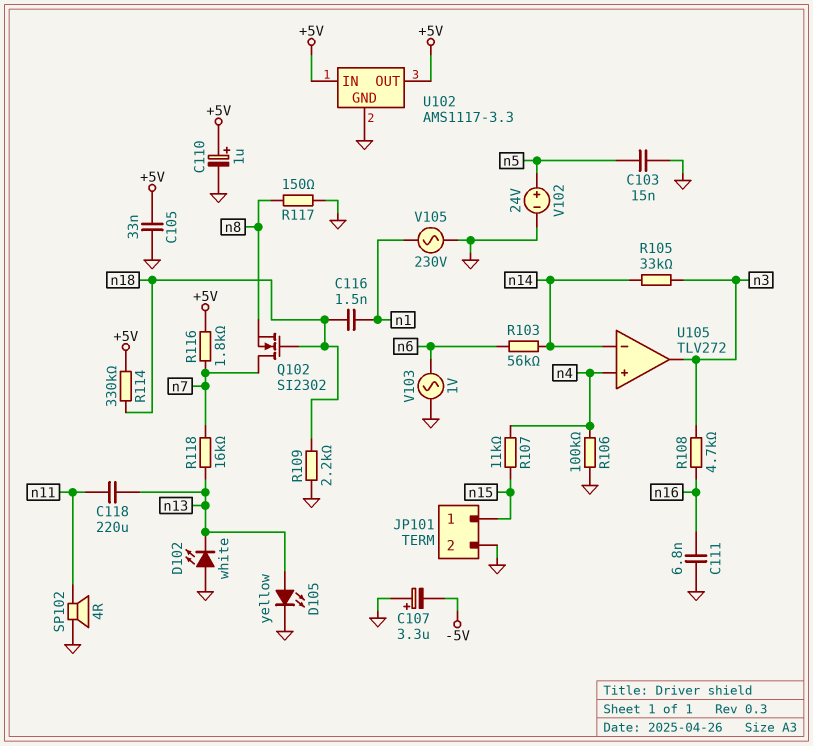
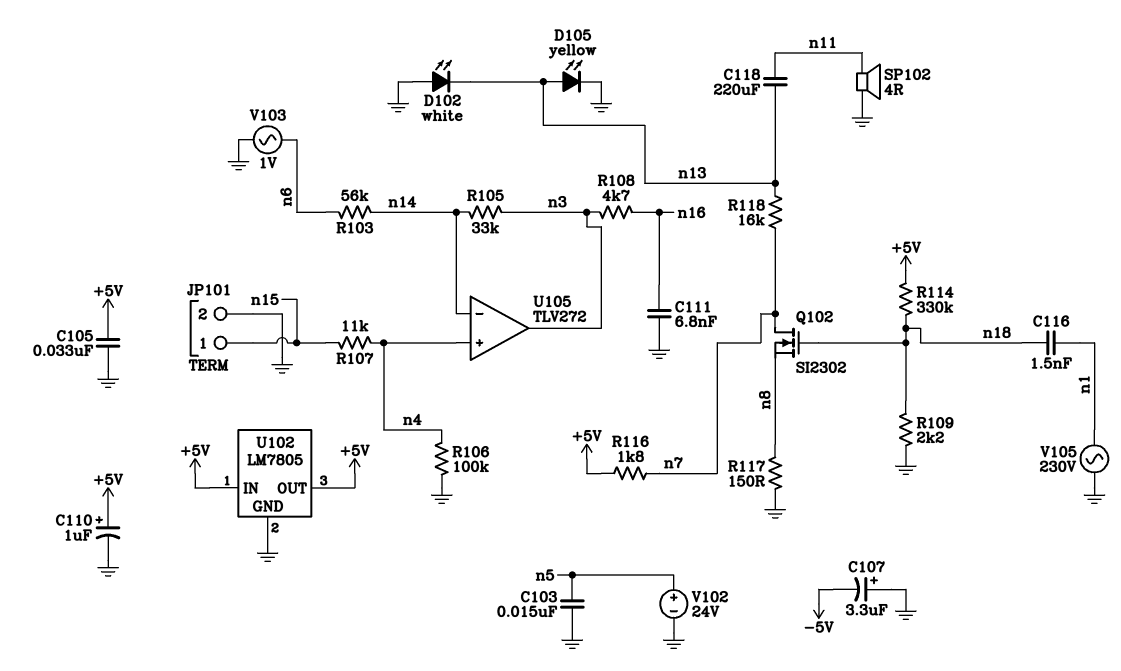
U102: AMS1117-3.3 -> LM7805

